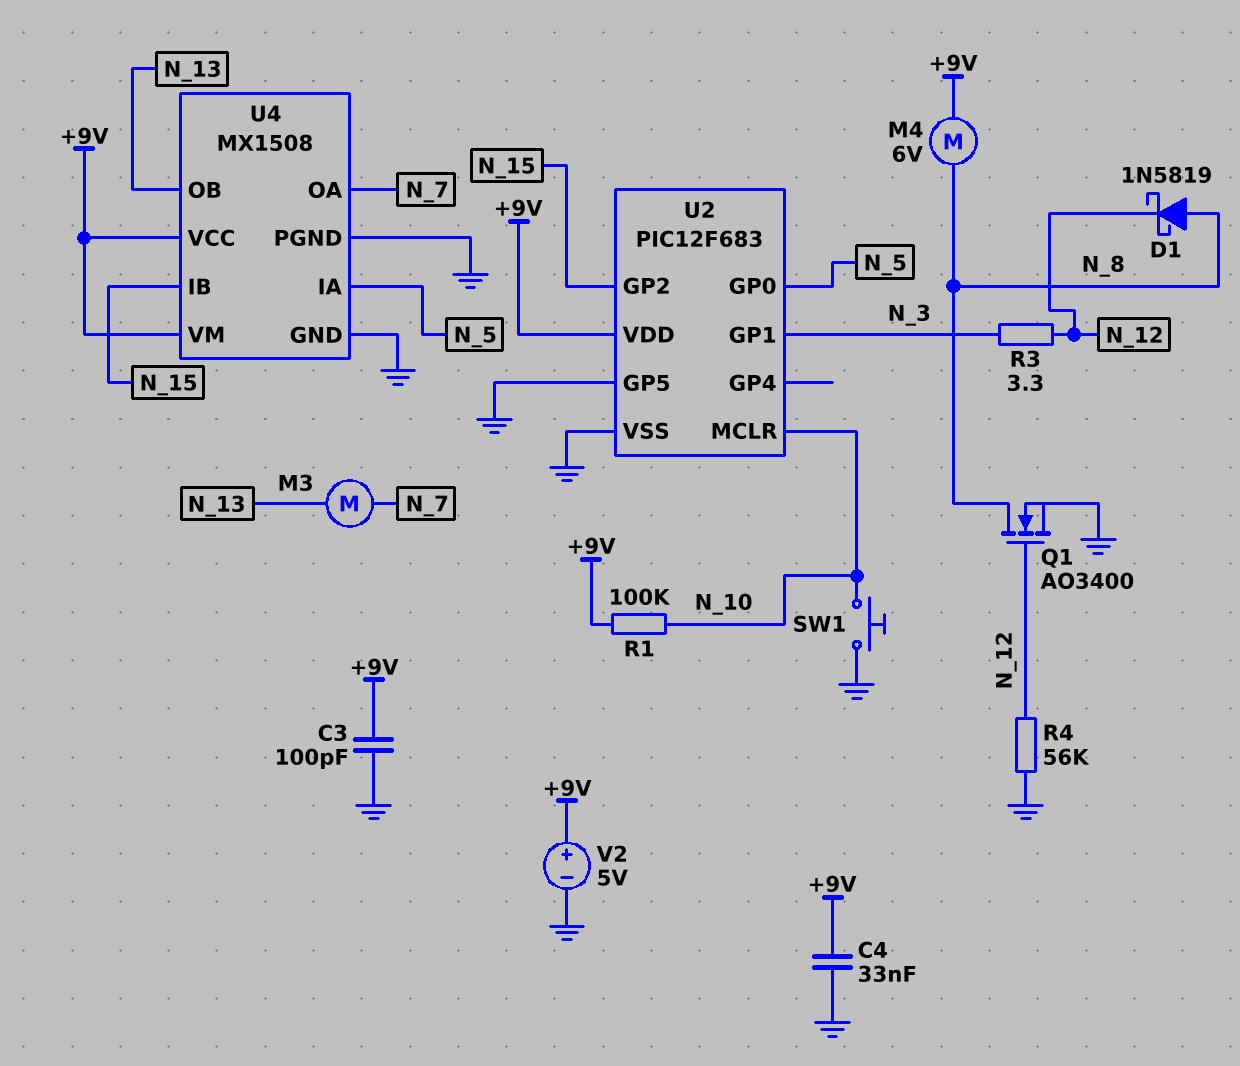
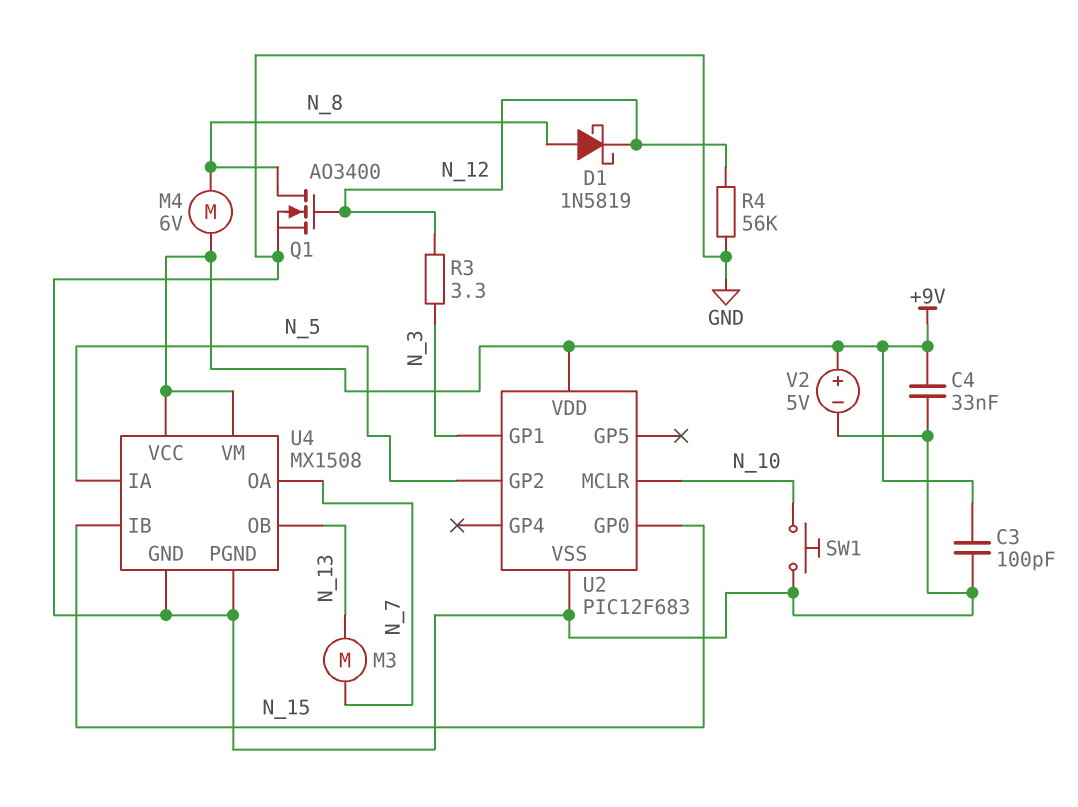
R1: 100k (+9V, N_10) -> none
U2 pin GP0: N_5 -> N_15
U2 pin GP2: N_15 -> N_5
U2 pin GP5: GND -> none

